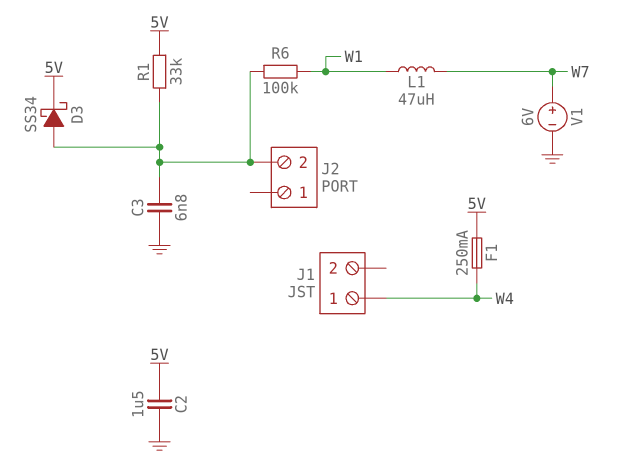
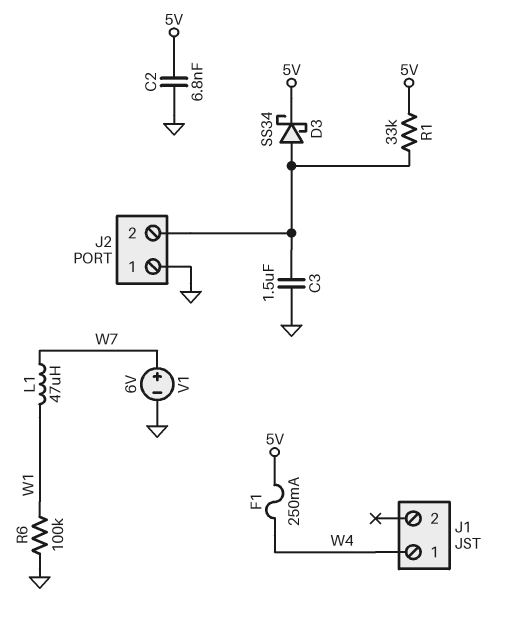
C2: 1.5uF (5V, GND) -> 6.8nF (5V, GND)
C3: 6.8nF (GND, J2/2) -> 1.5uF (GND, J2/2)
J2 pin 1: none -> GND
R6: 100k (J2/2, W1) -> 100k (GND, W1)

